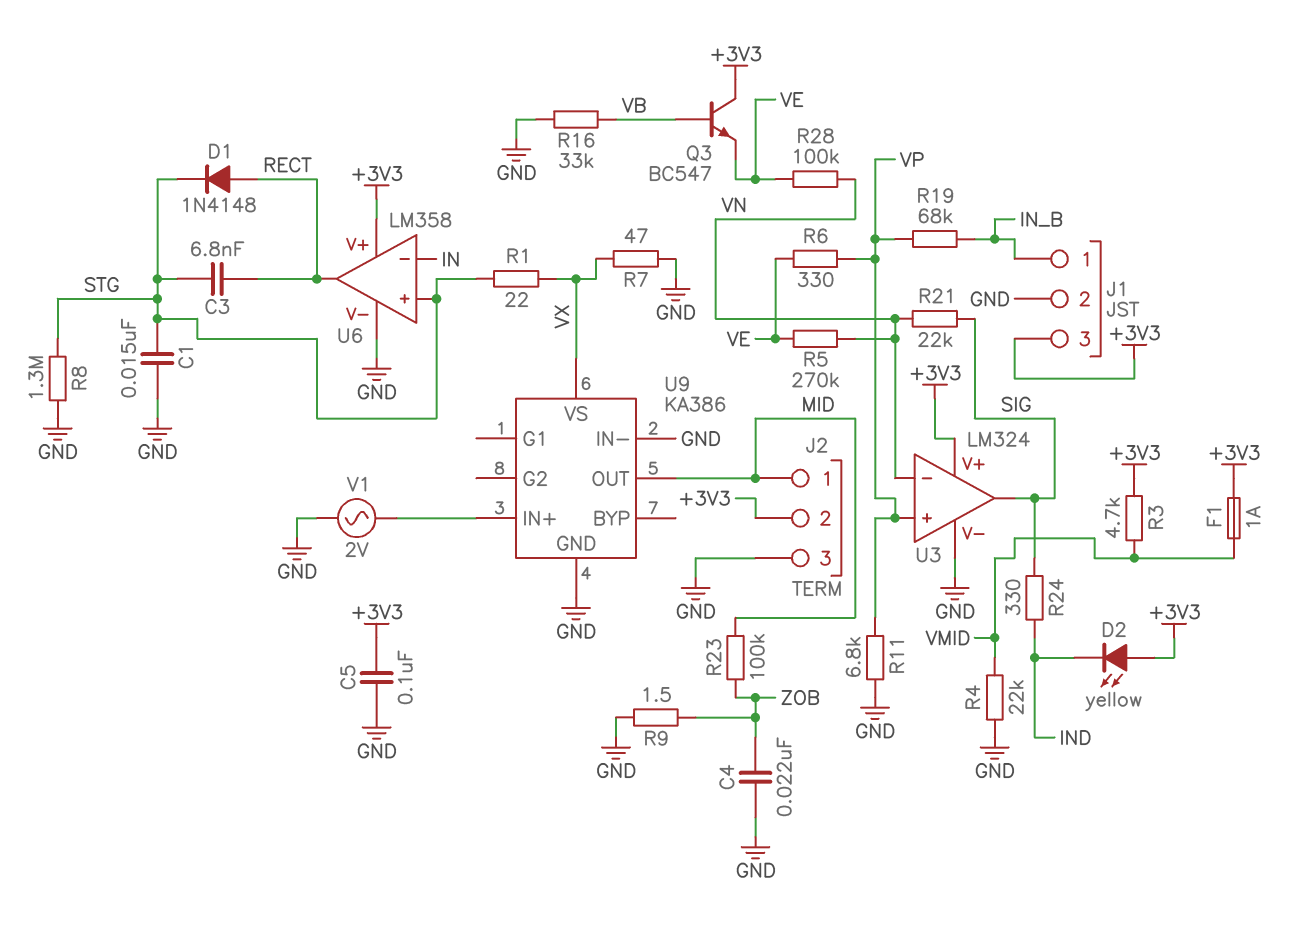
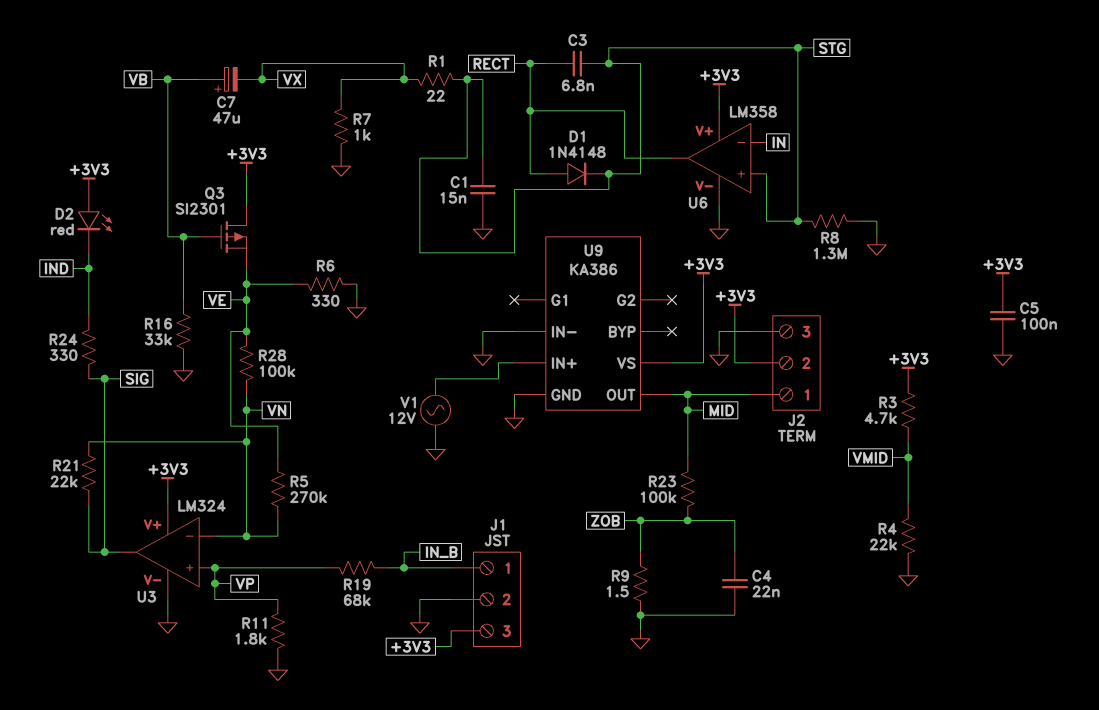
C7: none -> 47uF (plus VB, minus VX)
D2: LED yellow (A +3V3, K IND) -> LED red (A +3V3, K IND)
F1: 1A (+3V3, VMID) -> none
Q3: NPN BC547 (B VB, C +3V3, E VE) -> PMOS SI2301 (G VB, D +3V3, S VE)
R6: 330 (VE, VP) -> 330 (GND, VE)
R7: 47 (GND, VX) -> 1k (GND, VX)
R11: 6.8k (GND, VP) -> 1.8k (GND, VP)
U9 pin VS: VX -> +3V3
V1: AC 2V (GND, U9/IN+) -> AC 12V (GND, U9/IN+)

